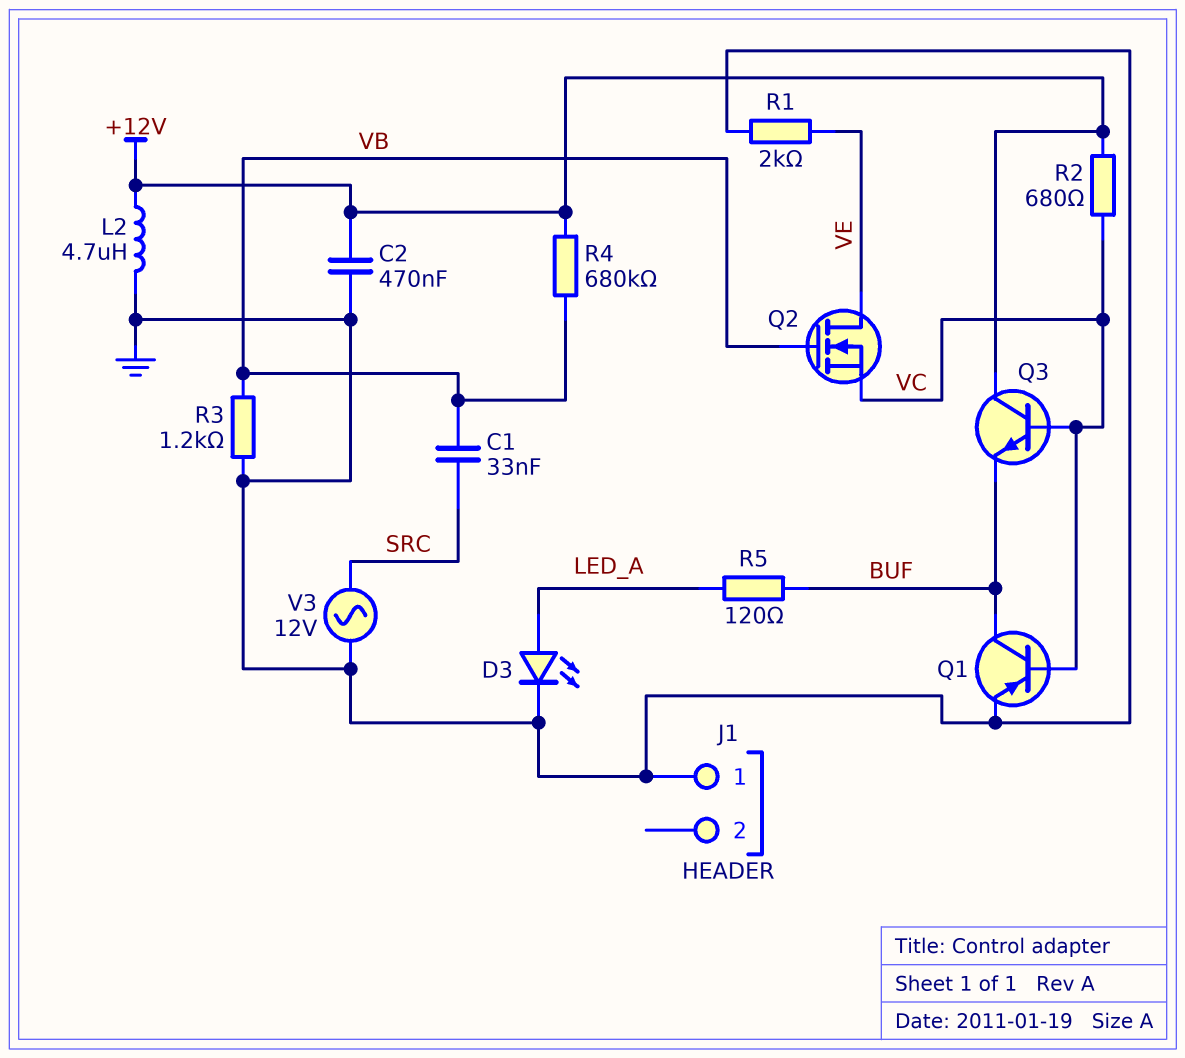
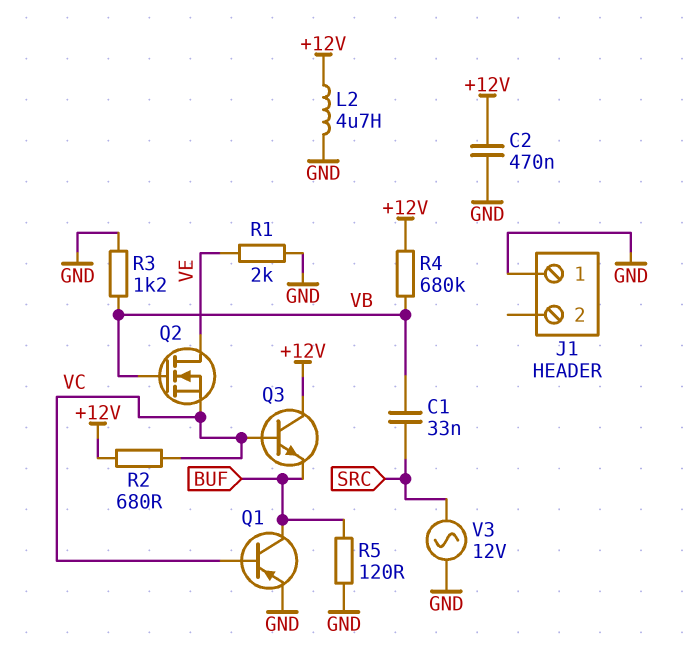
D3: LED (A LED_A, K GND) -> none
R5: 120 (BUF, LED_A) -> 120 (BUF, GND)

